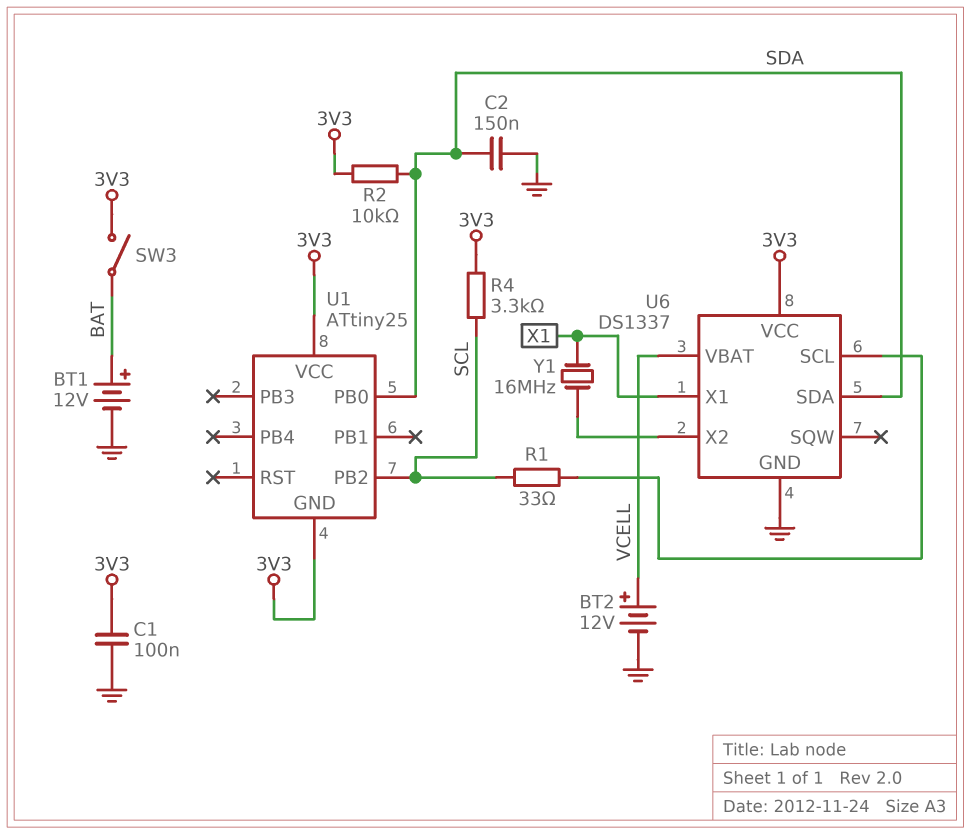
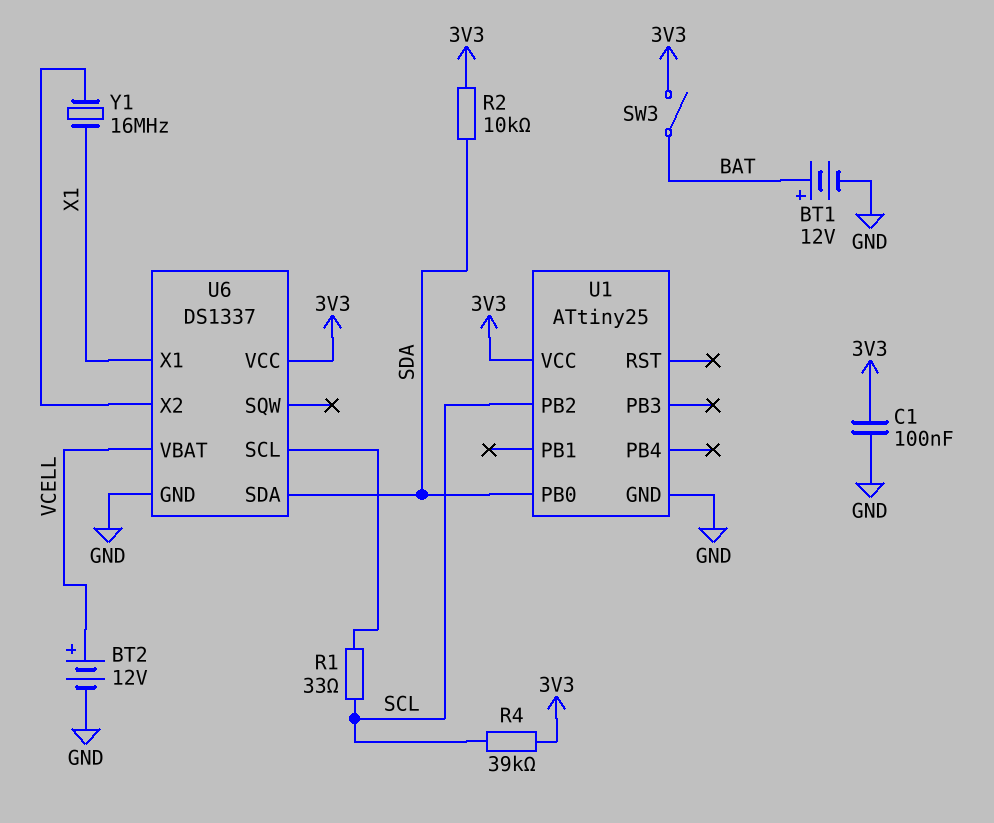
C2: 150nF (GND, SDA) -> none
R4: 3.3k (3V3, SCL) -> 39k (3V3, SCL)
U1 pin GND: 3V3 -> GND

